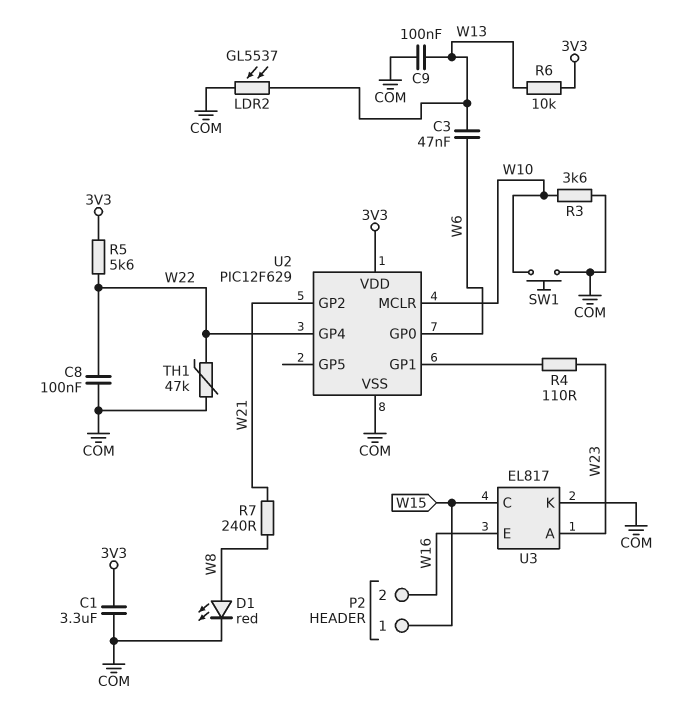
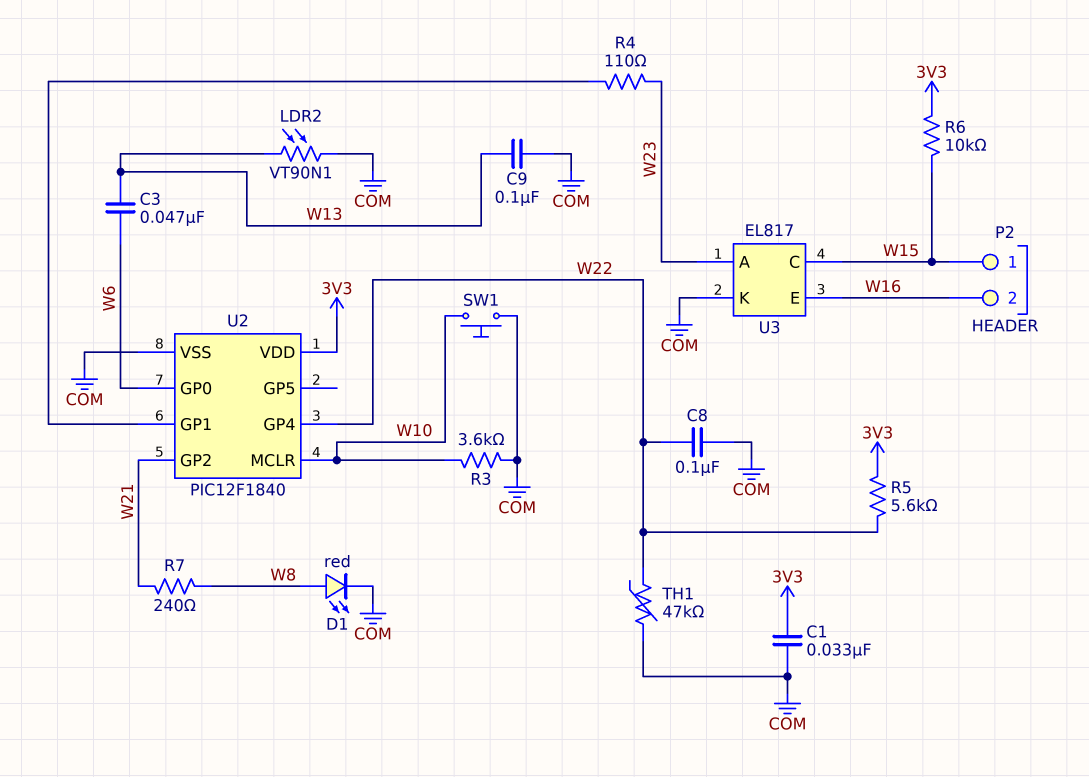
C1: 3.3uF (3V3, COM) -> 33nF (3V3, COM)
LDR2: GL5537 (COM, W13) -> VT90N1 (COM, W13)
R6: 10k (3V3, W13) -> 10k (3V3, W15)
U2: PIC12F629 -> PIC12F1840

